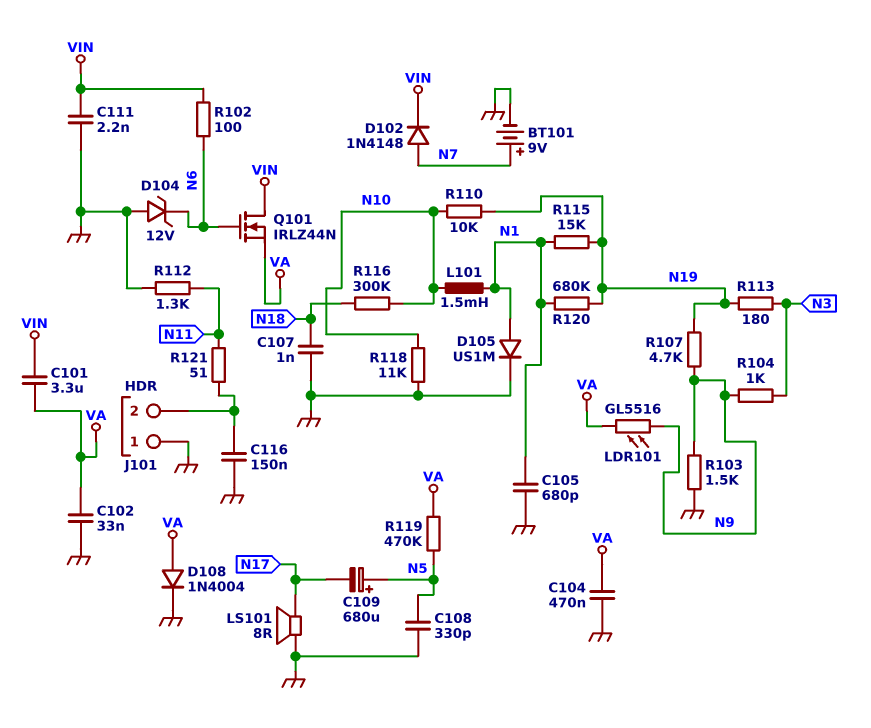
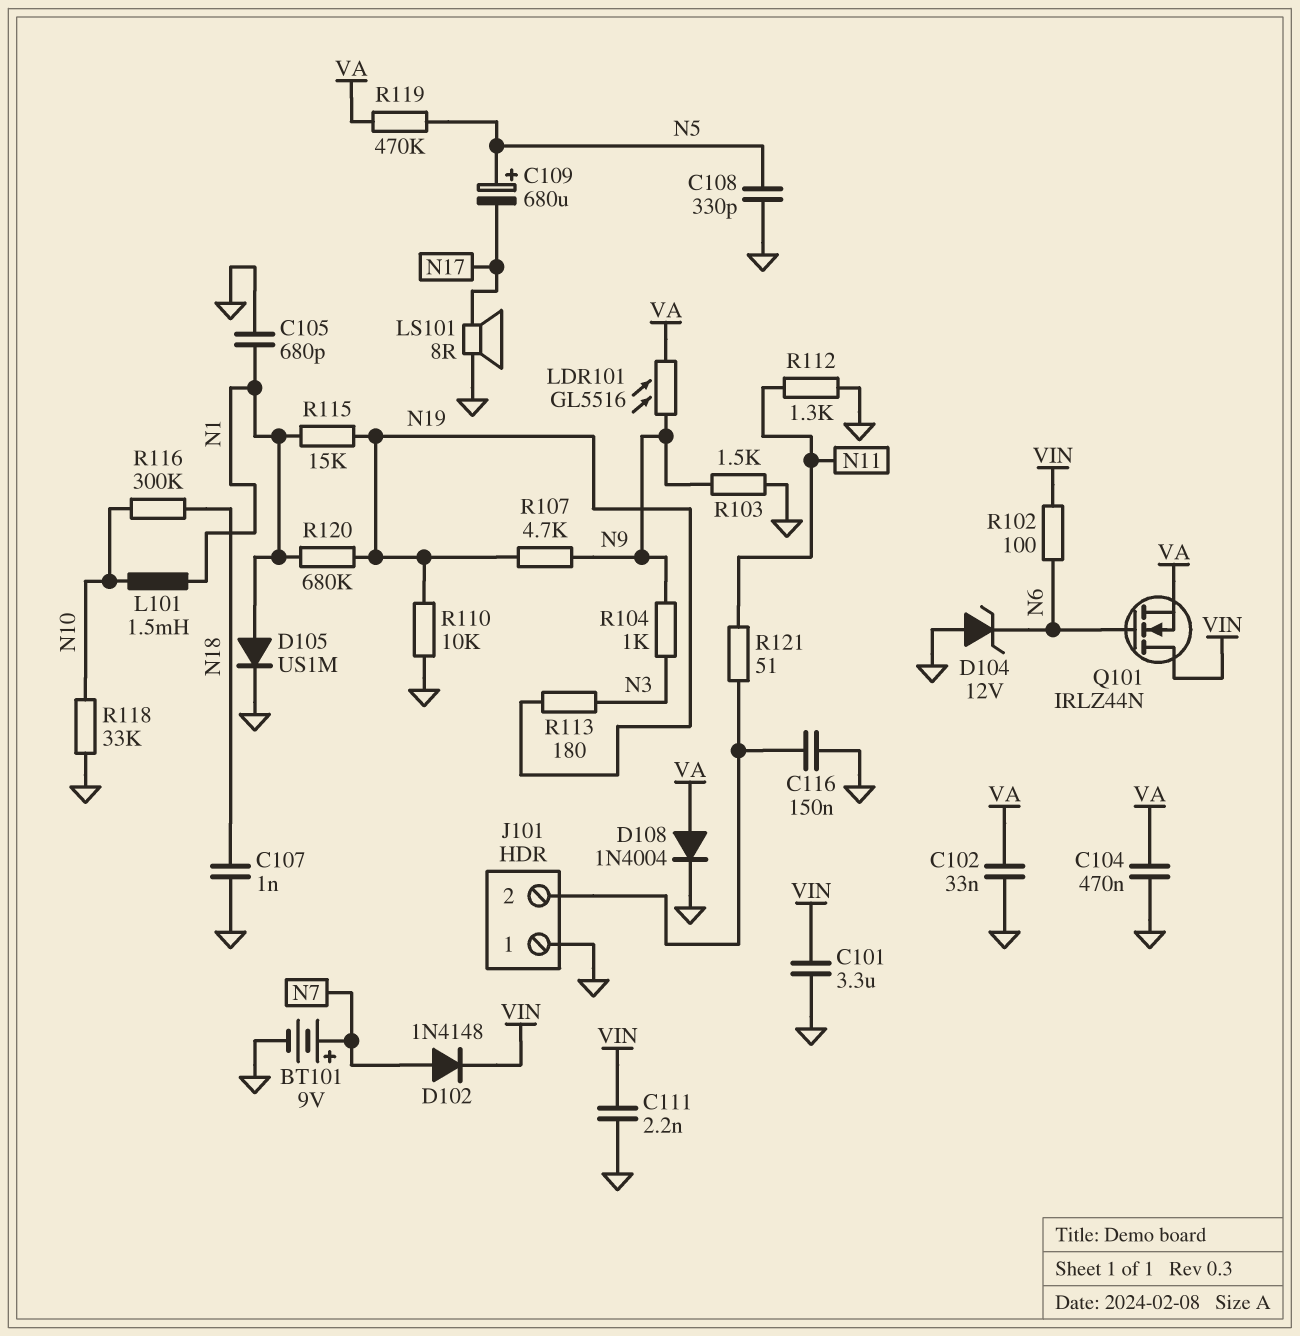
C101: 3.3uF (VA, VIN) -> 3.3uF (GND, VIN)
R110: 10k (N10, N19) -> 10k (GND, N19)
R118: 11k (GND, N10) -> 33k (GND, N10)

